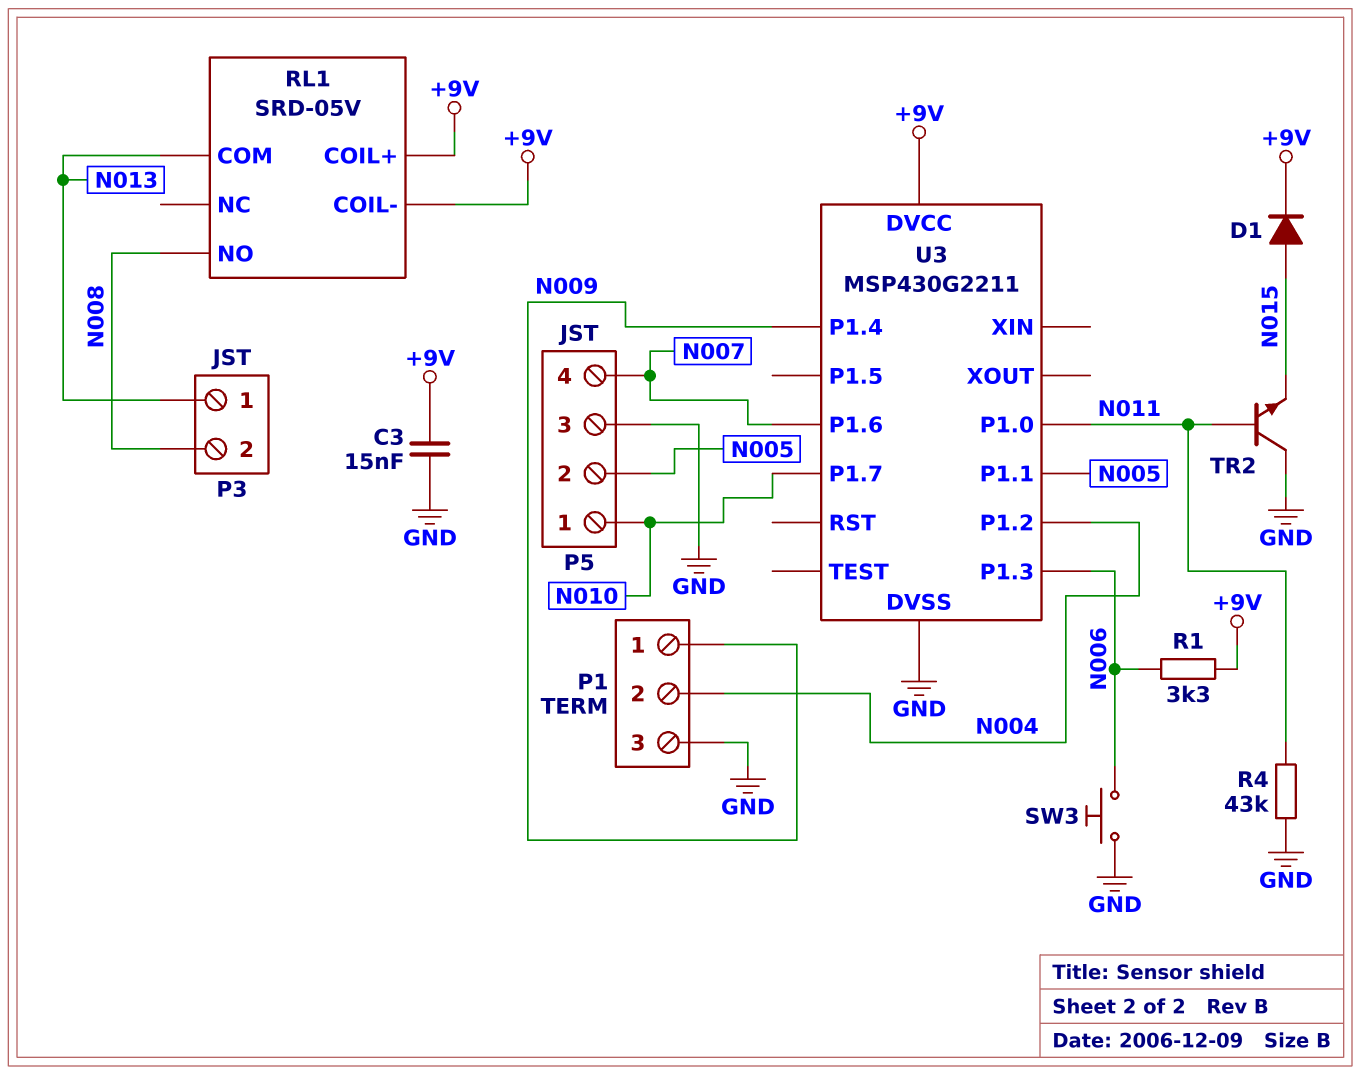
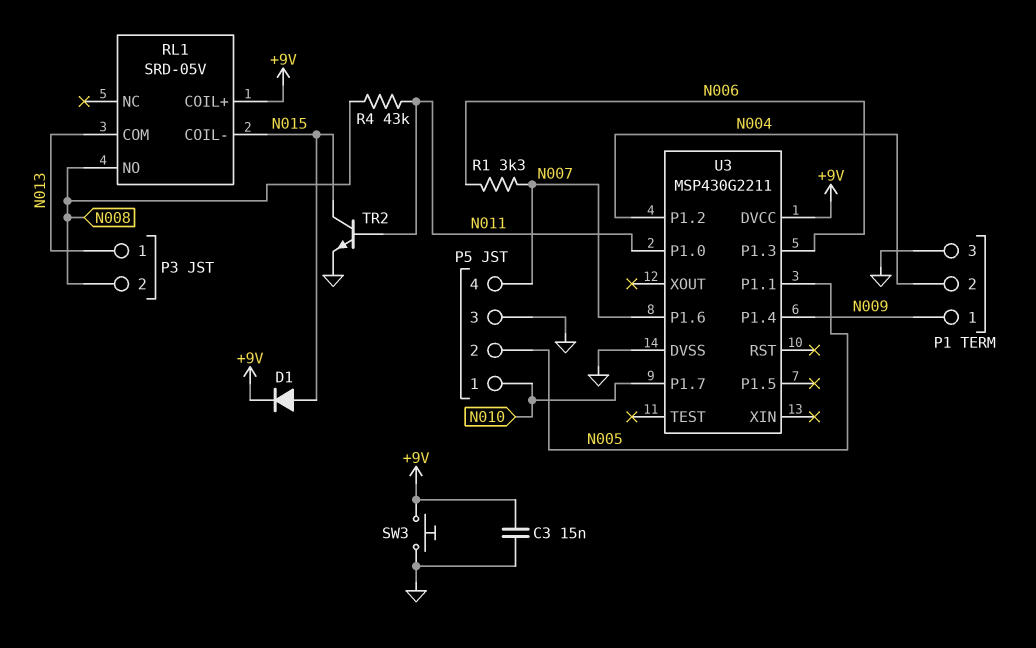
R1: 3.3k (+9V, N006) -> 3.3k (N006, N007)
R4: 43k (GND, N011) -> 43k (N008, N011)
RL1 pin COIL-: +9V -> N015
SW3: button (GND, N006) -> button (+9V, GND)
TR2: NPN (B N011, C GND, E N015) -> NPN (B N011, C N015, E GND)

